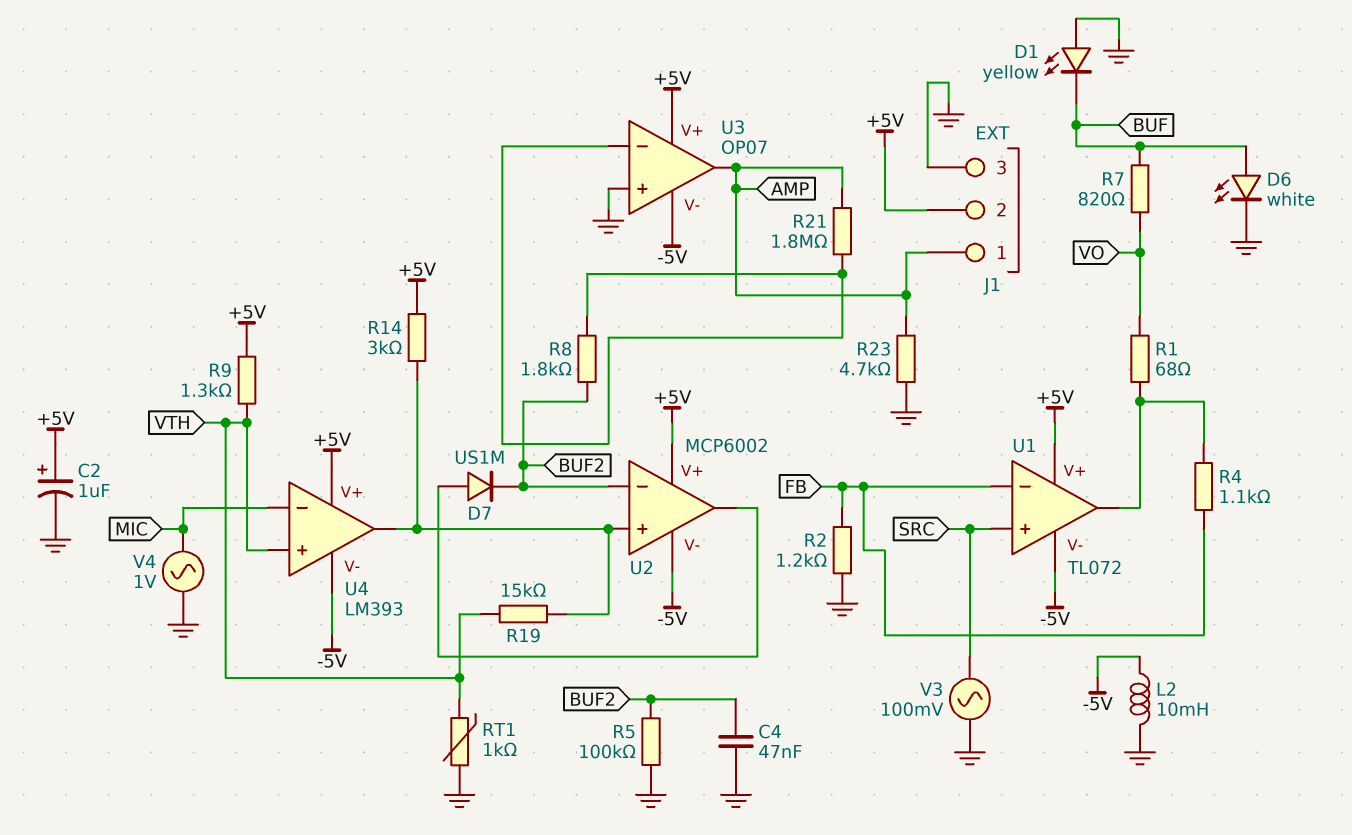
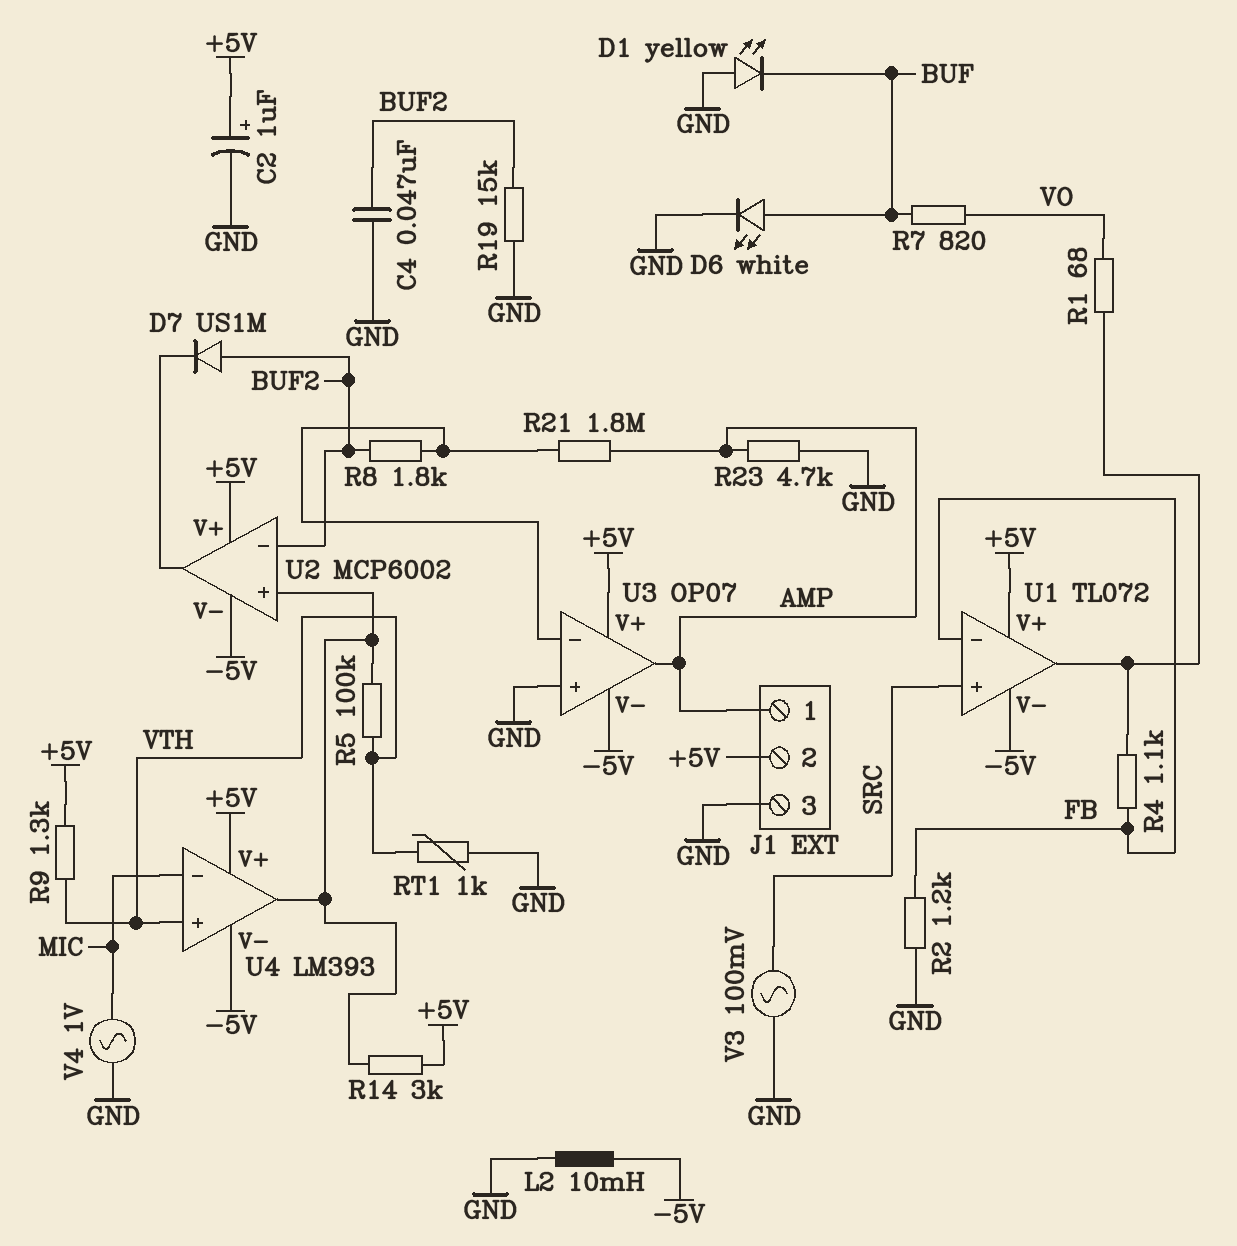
D7: diode US1M (A U2/out, K BUF2) -> diode US1M (A BUF2, K U2/out)
R5: 100k (BUF2, GND) -> 100k (U2/in+, VTH)
R19: 15k (U2/in+, VTH) -> 15k (BUF2, GND)

